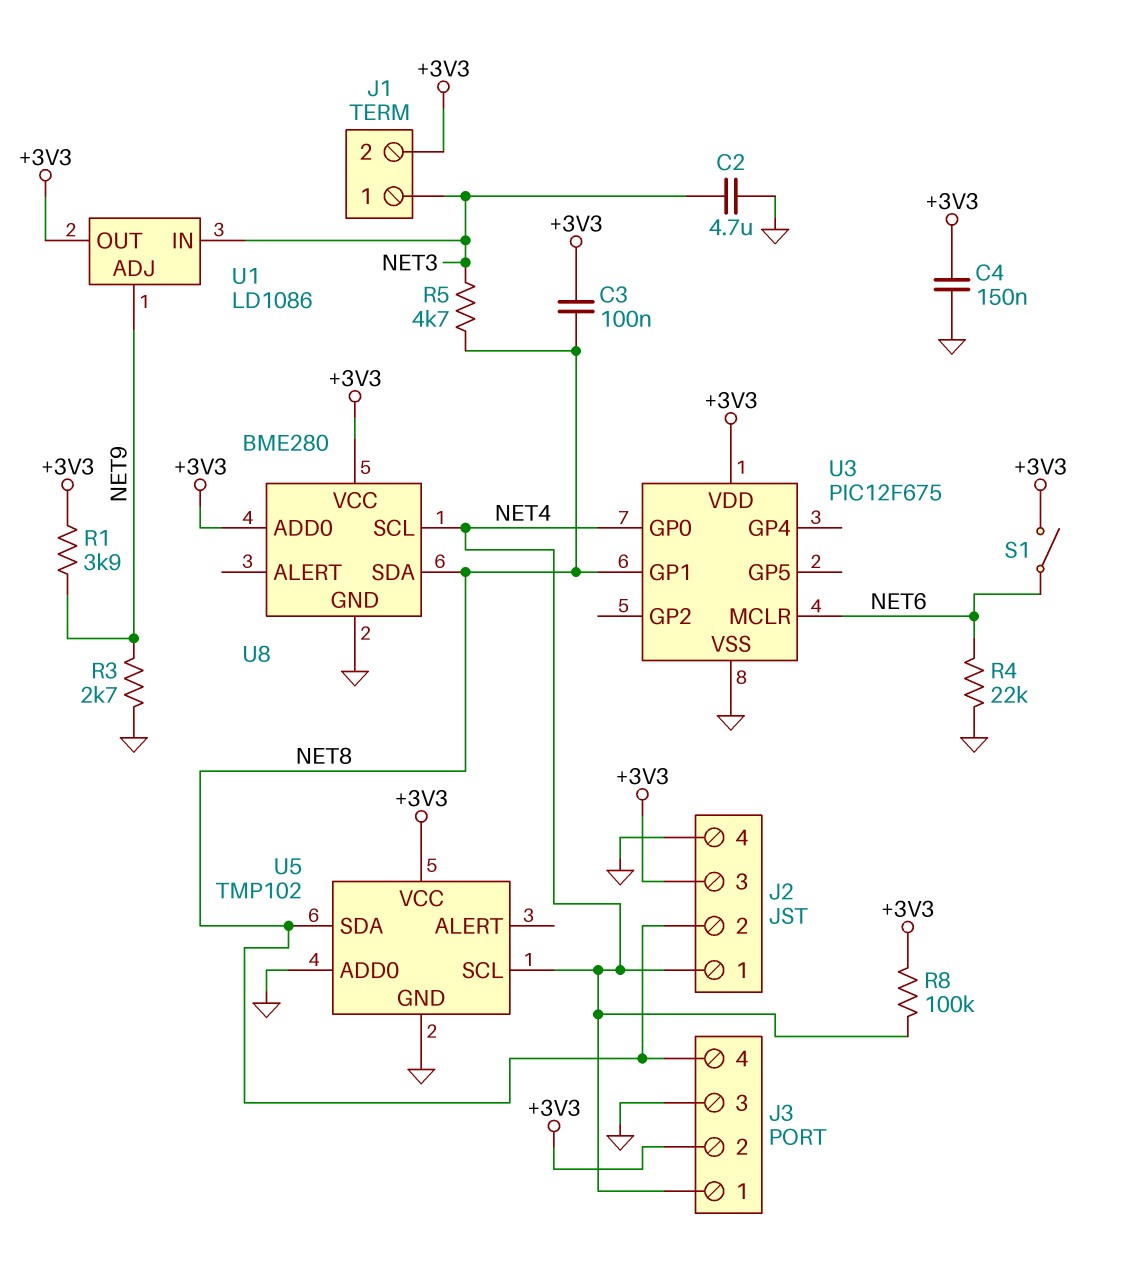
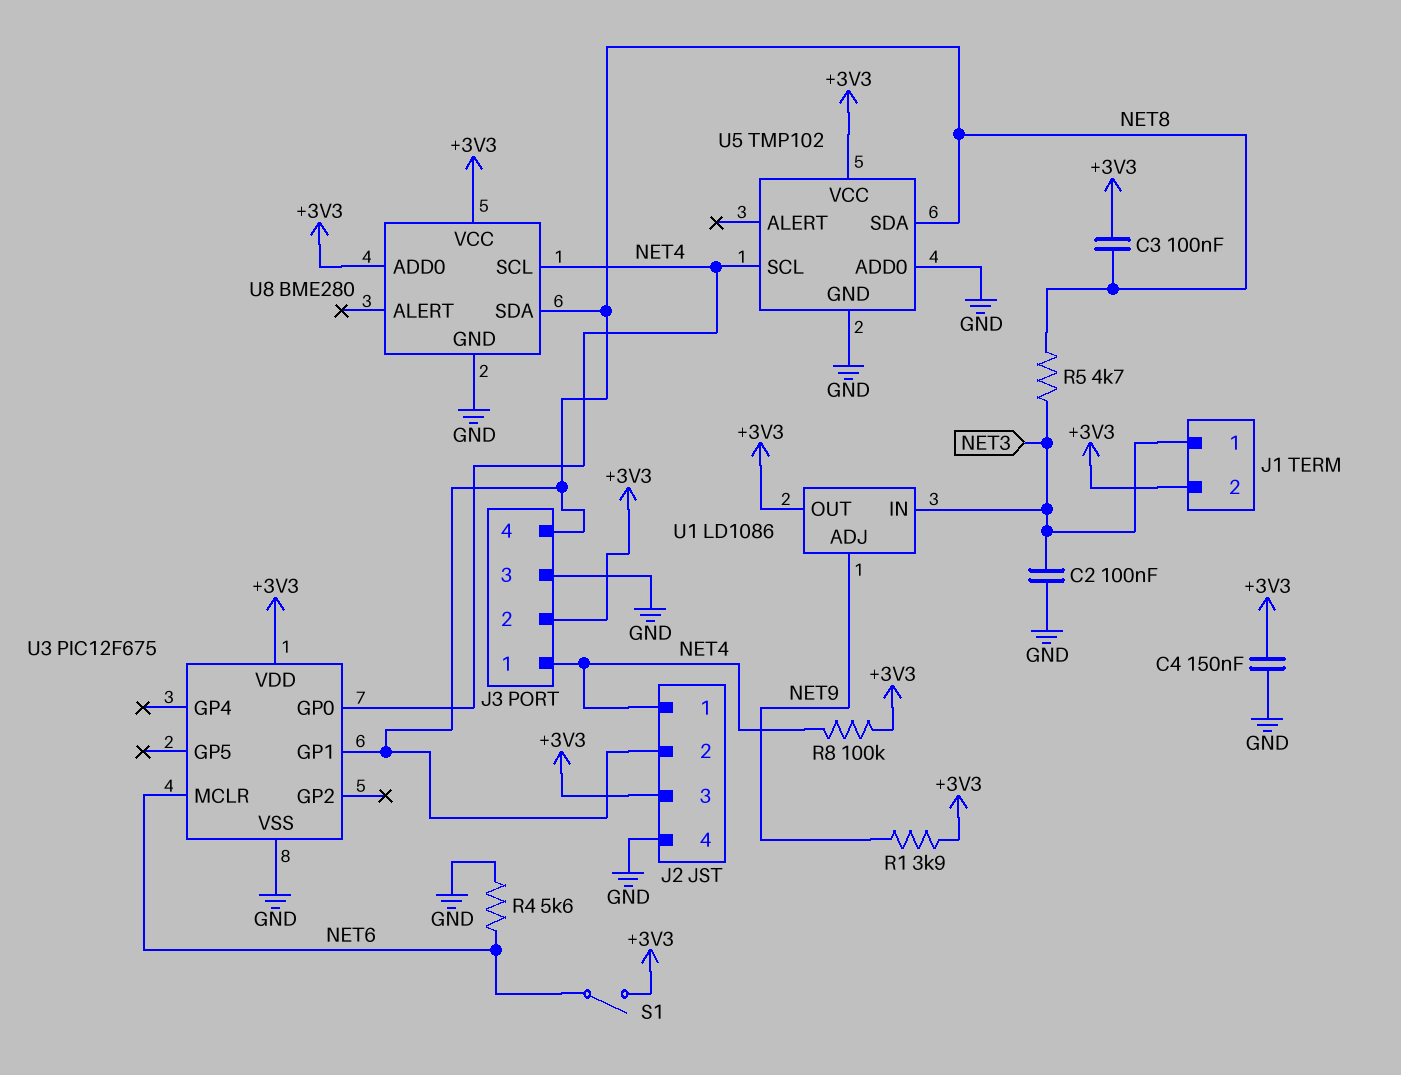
C2: 4.7uF (GND, NET3) -> 100nF (GND, NET3)
R3: 2.7k (GND, NET9) -> none
R4: 22k (GND, NET6) -> 5.6k (GND, NET6)

